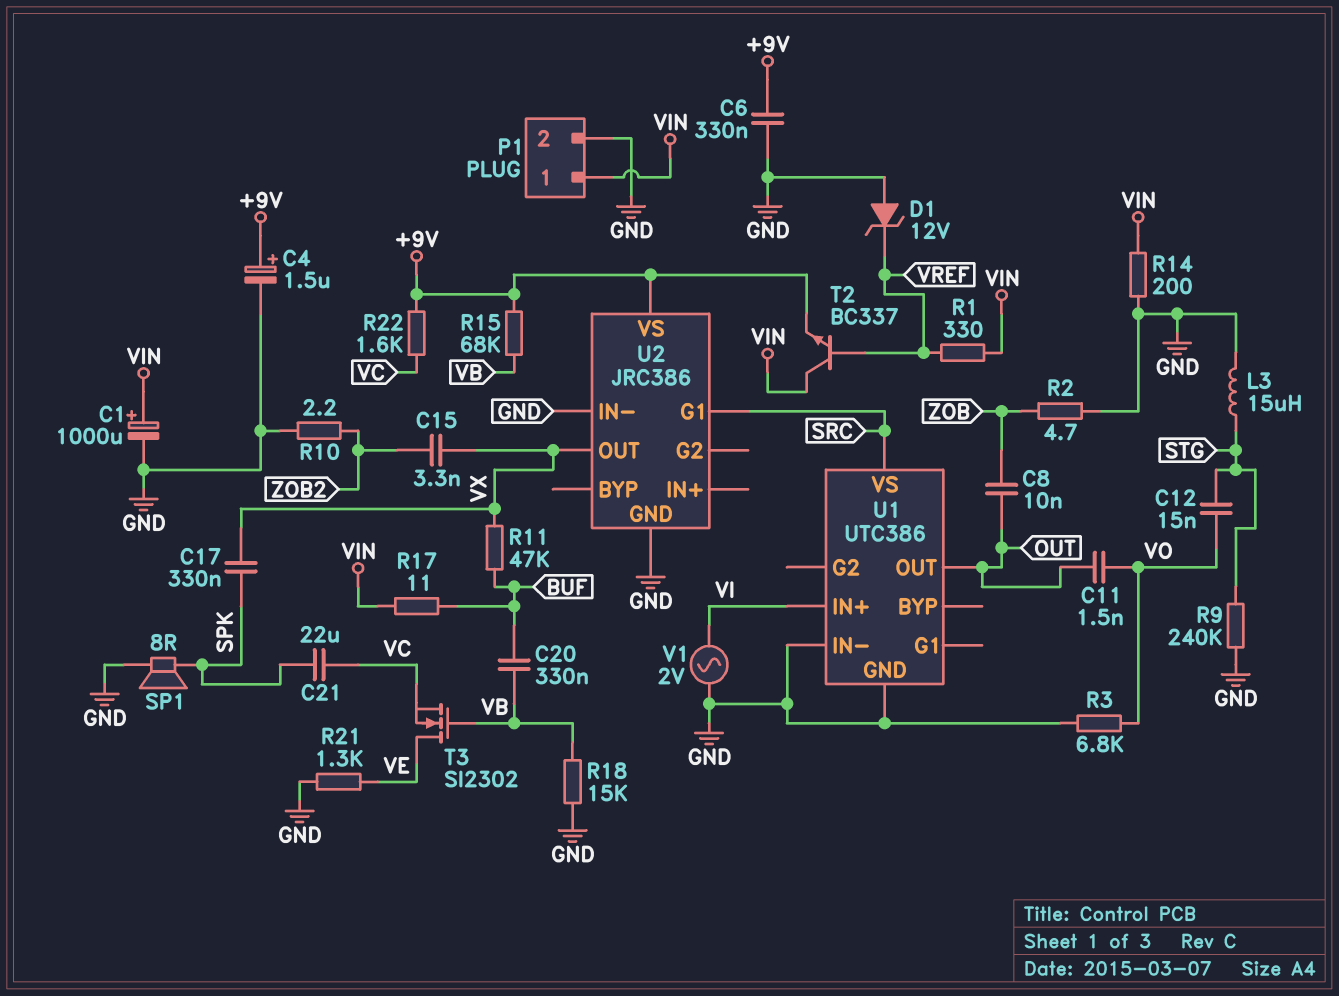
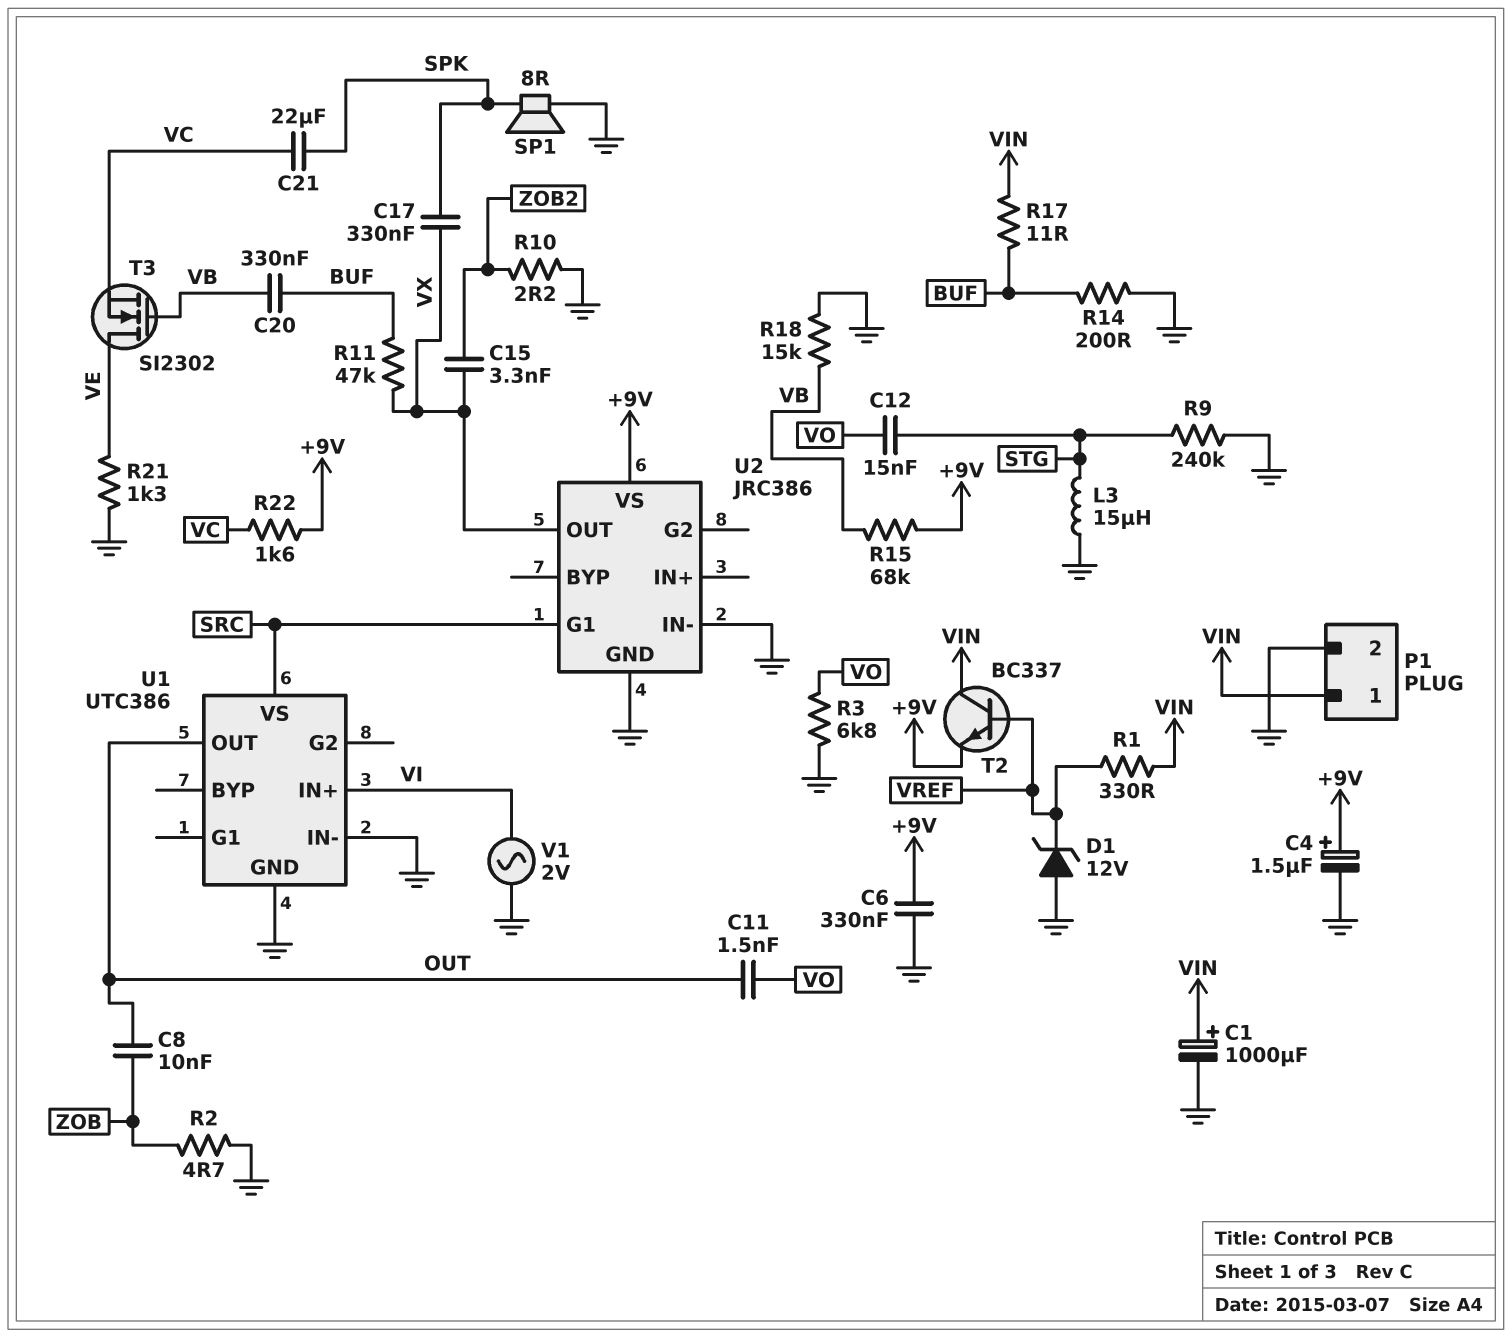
R14: 200 (GND, VIN) -> 200 (BUF, GND)

